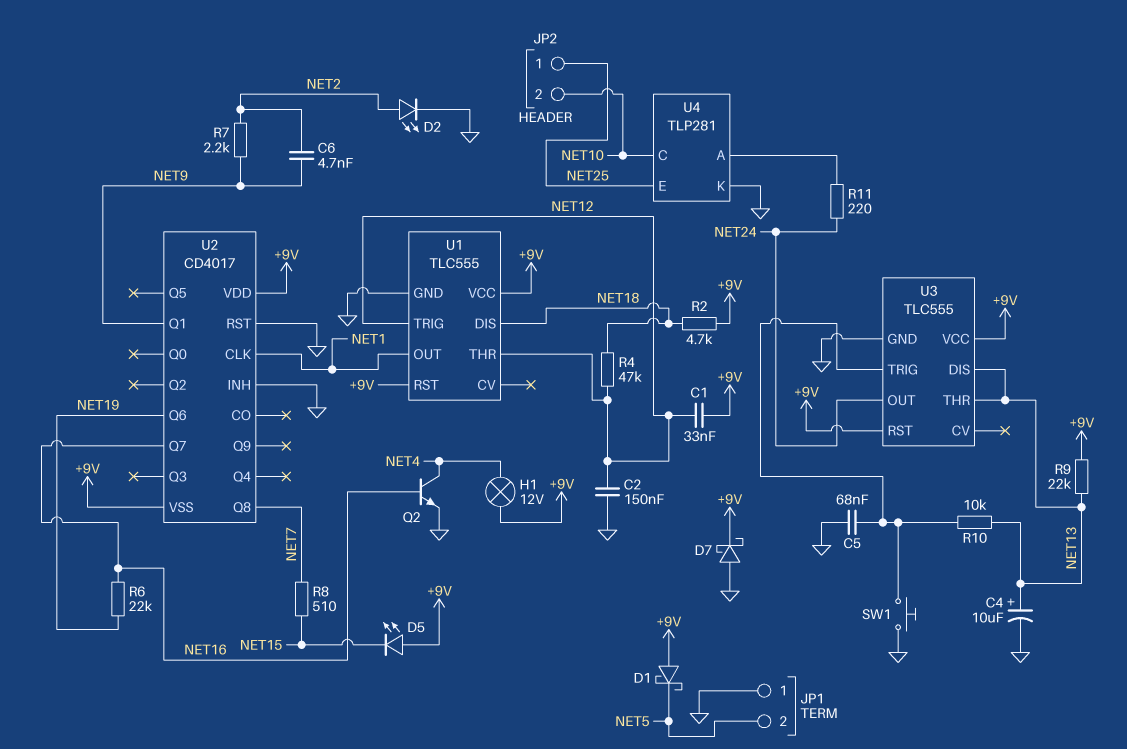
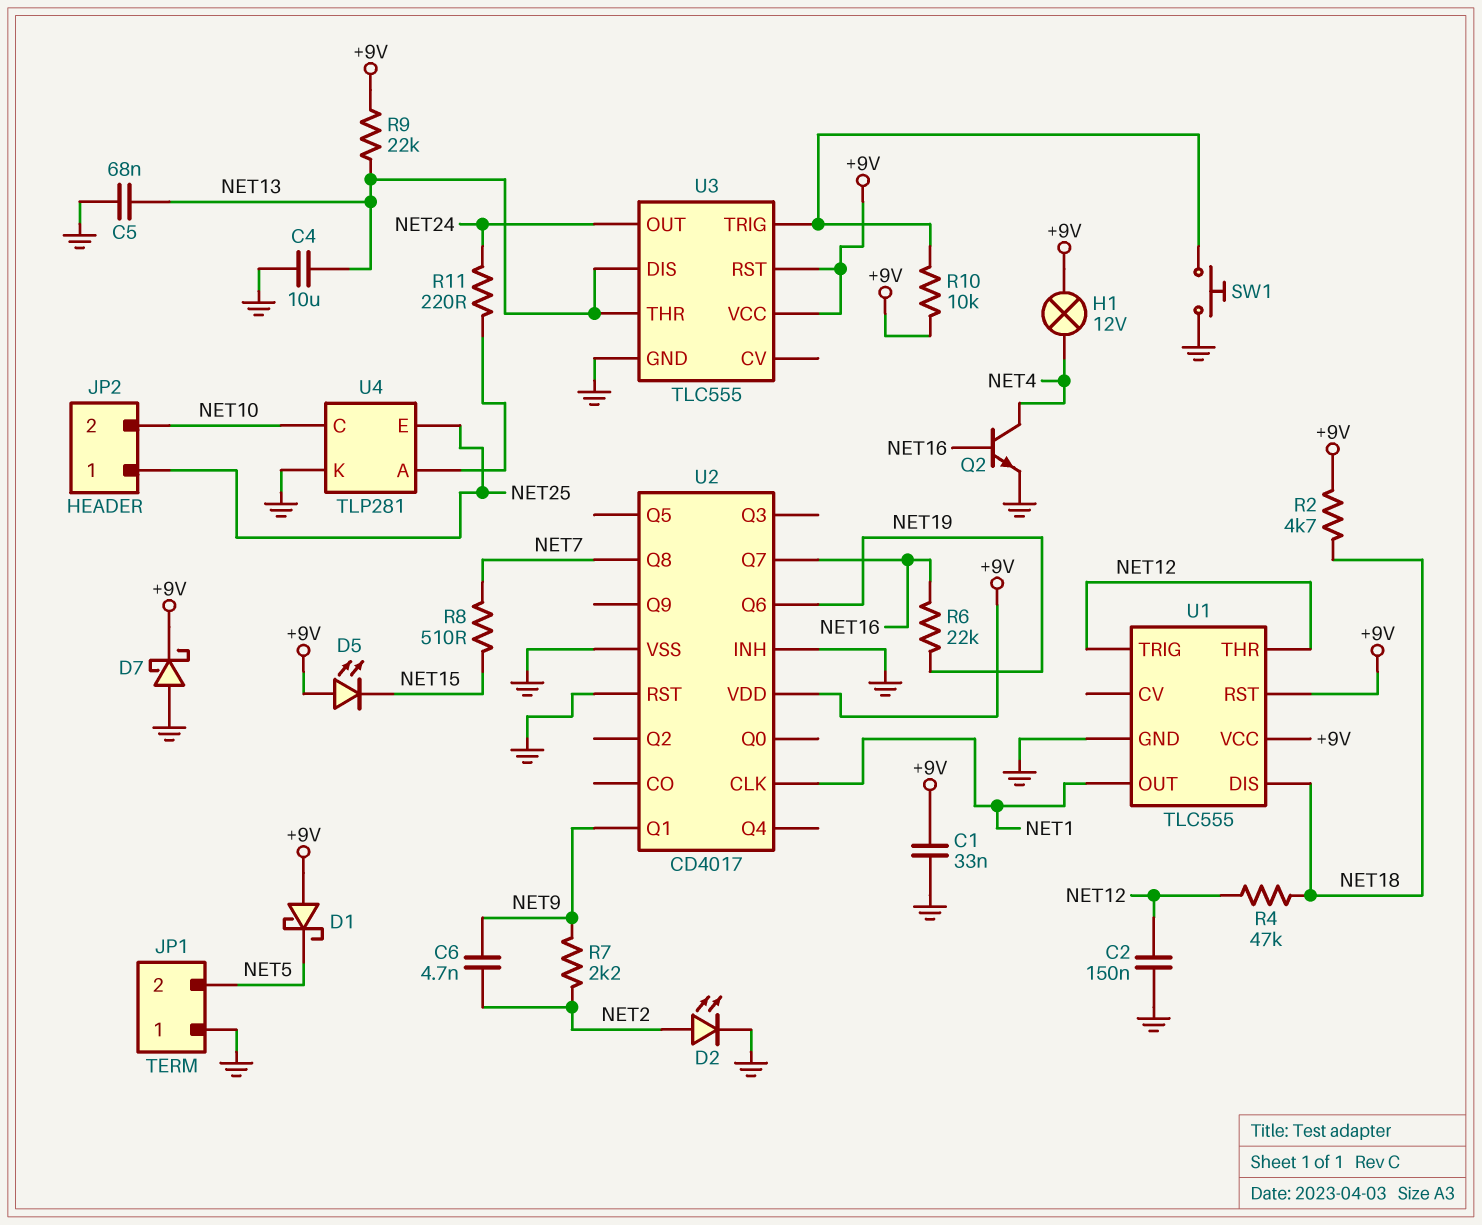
C1: 33nF (+9V, NET12) -> 33nF (+9V, GND)
C4: 10uF (plus NET13, minus GND) -> 10uF (GND, NET13)
C5: 68nF (GND, U3/TRIG) -> 68nF (GND, NET13)
R10: 10k (NET13, U3/TRIG) -> 10k (+9V, U3/TRIG)
U2 pin VSS: +9V -> GND

